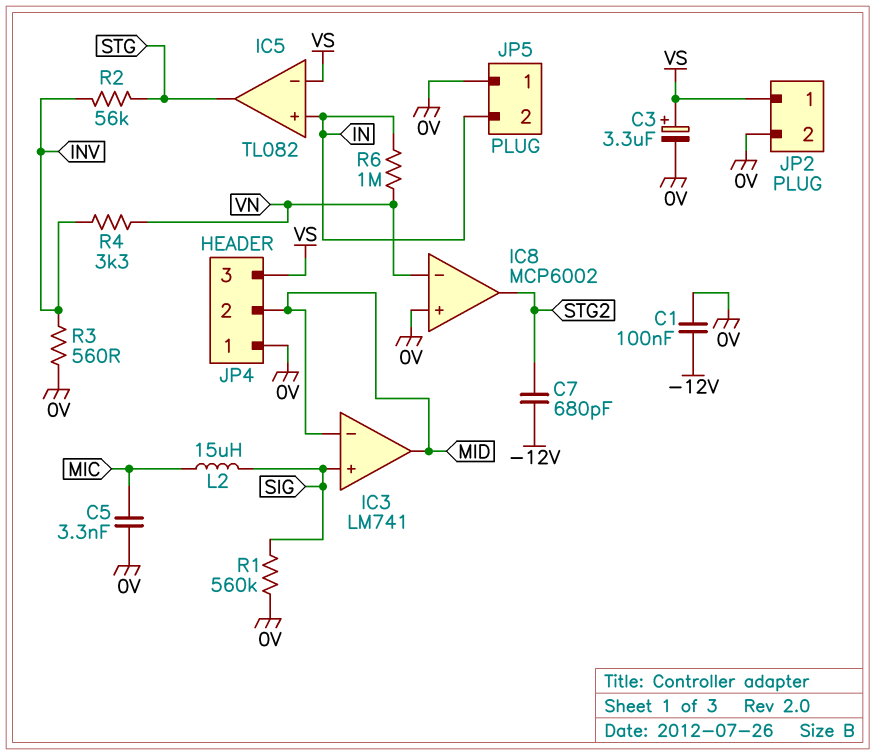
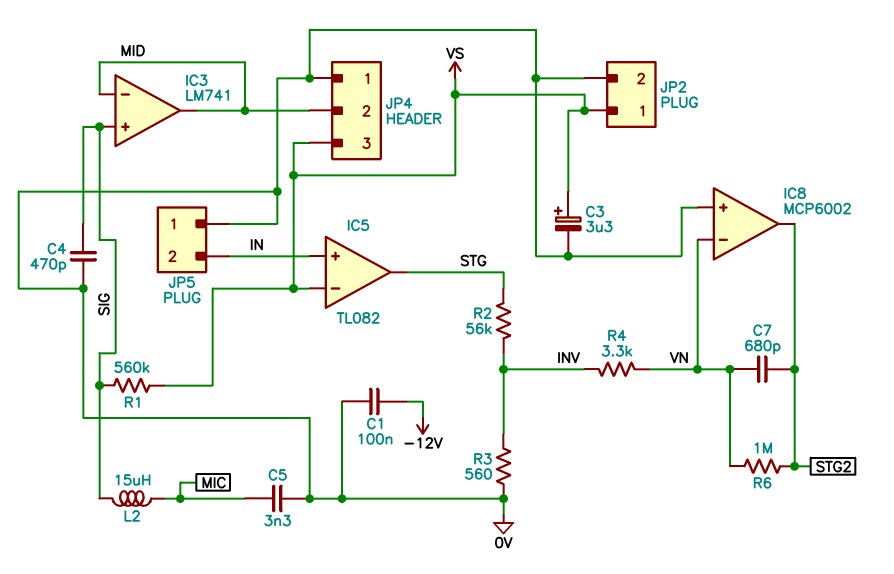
C4: none -> 470pF (0V, SIG)
C7: 680pF (-12V, STG2) -> 680pF (STG2, VN)
R1: 560k (0V, SIG) -> 560k (SIG, VS)
R6: 1M (IN, VN) -> 1M (STG2, VN)

